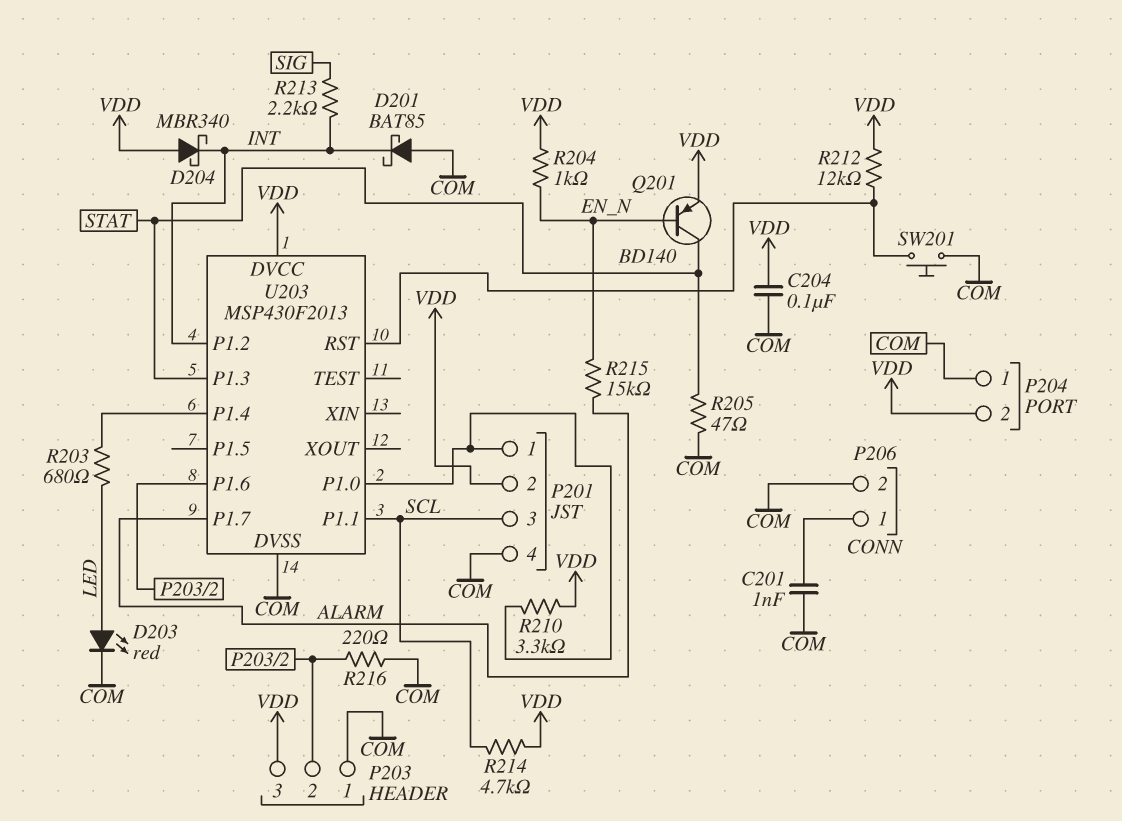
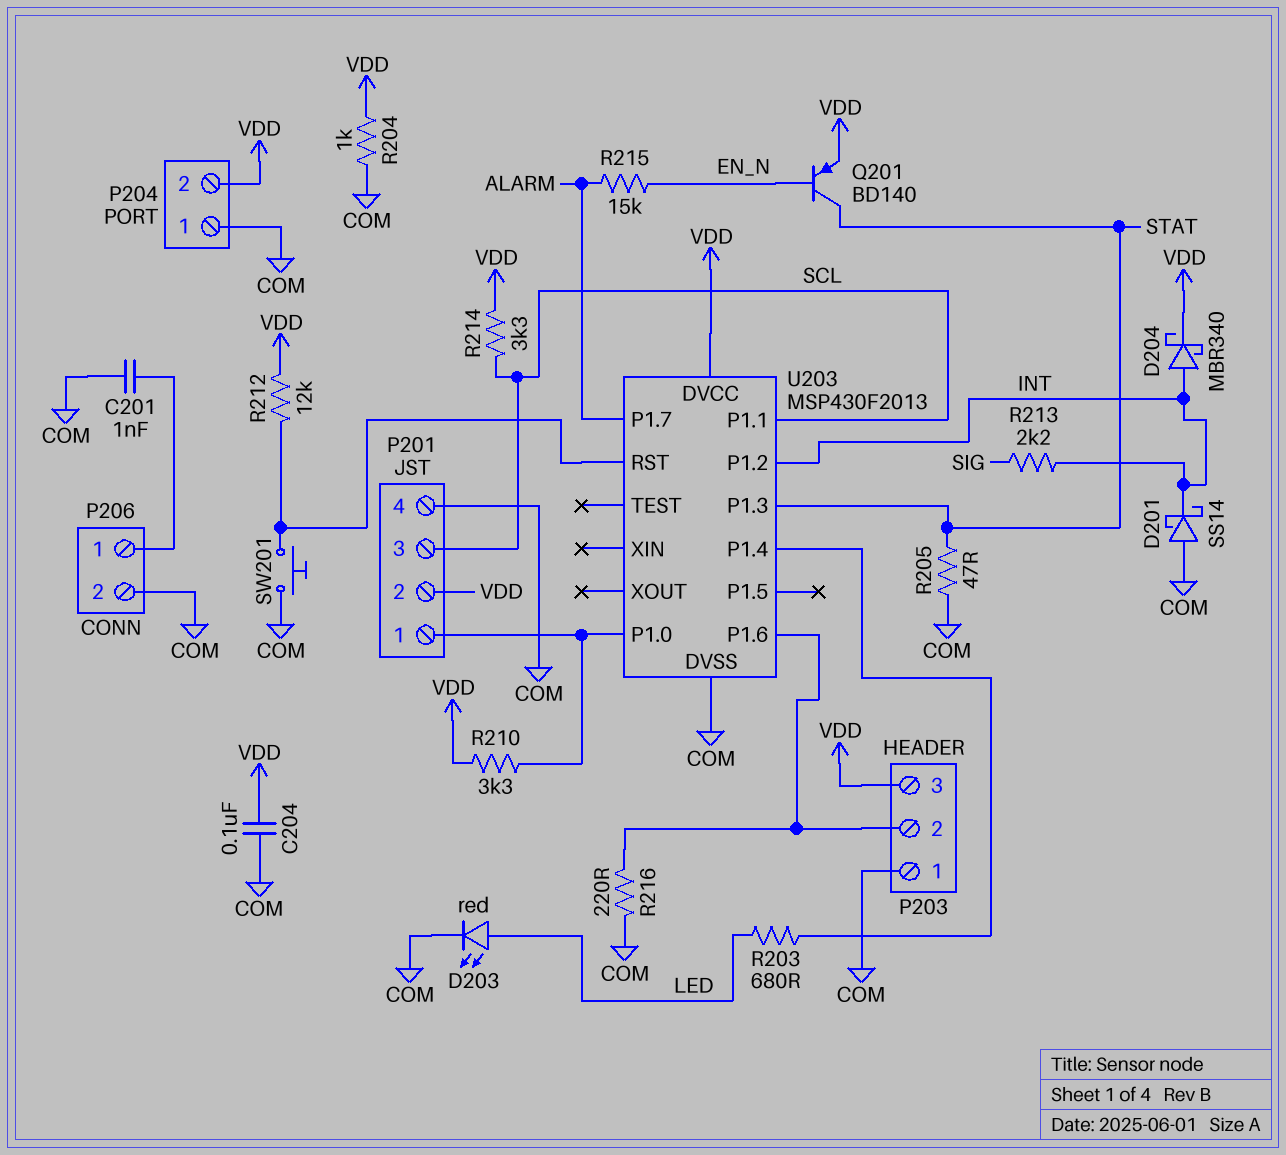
D201: schottky BAT85 (A COM, K INT) -> schottky SS14 (A COM, K INT)
D204: schottky MBR340 (A VDD, K INT) -> schottky MBR340 (A INT, K VDD)
R204: 1k (EN_N, VDD) -> 1k (COM, VDD)
R214: 4.7k (SCL, VDD) -> 3.3k (SCL, VDD)

